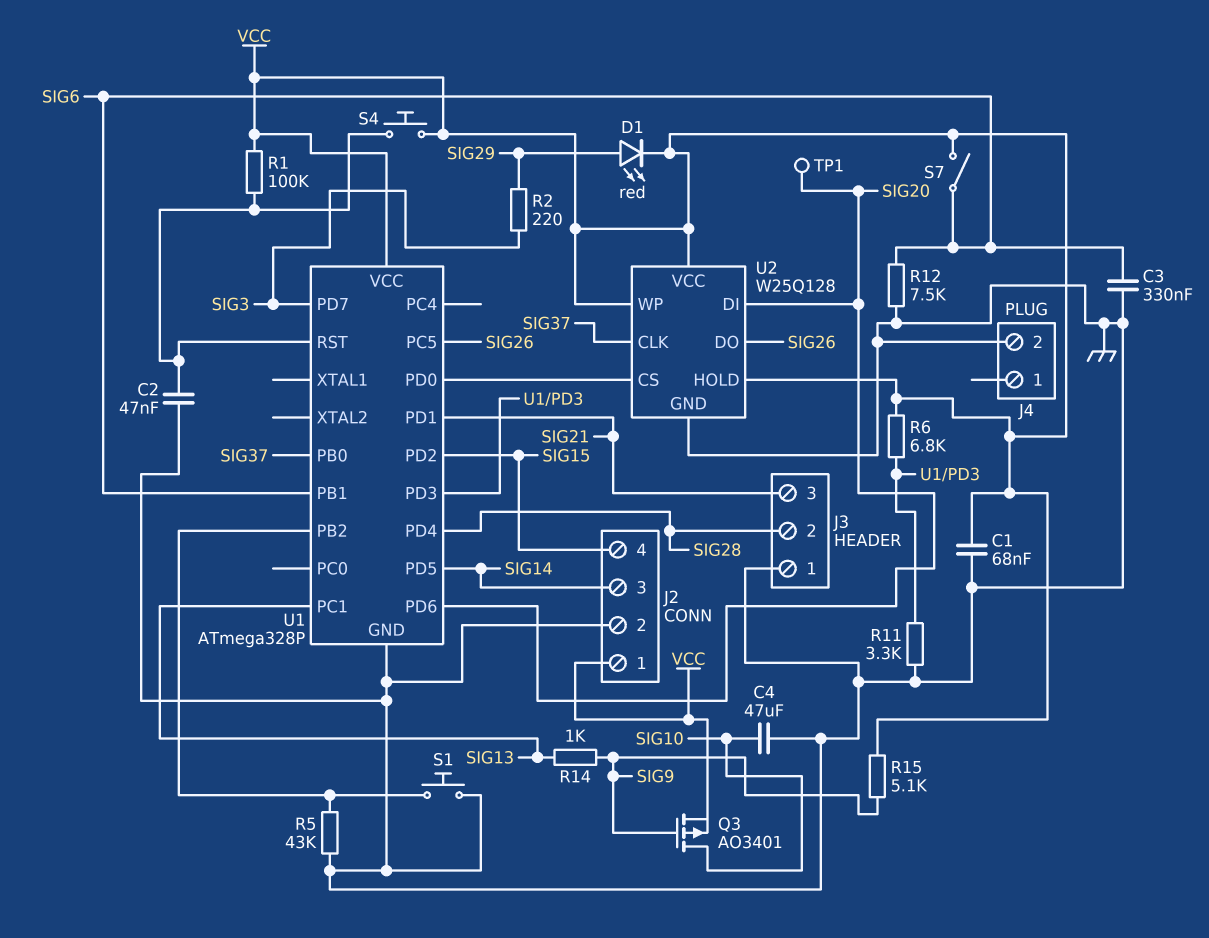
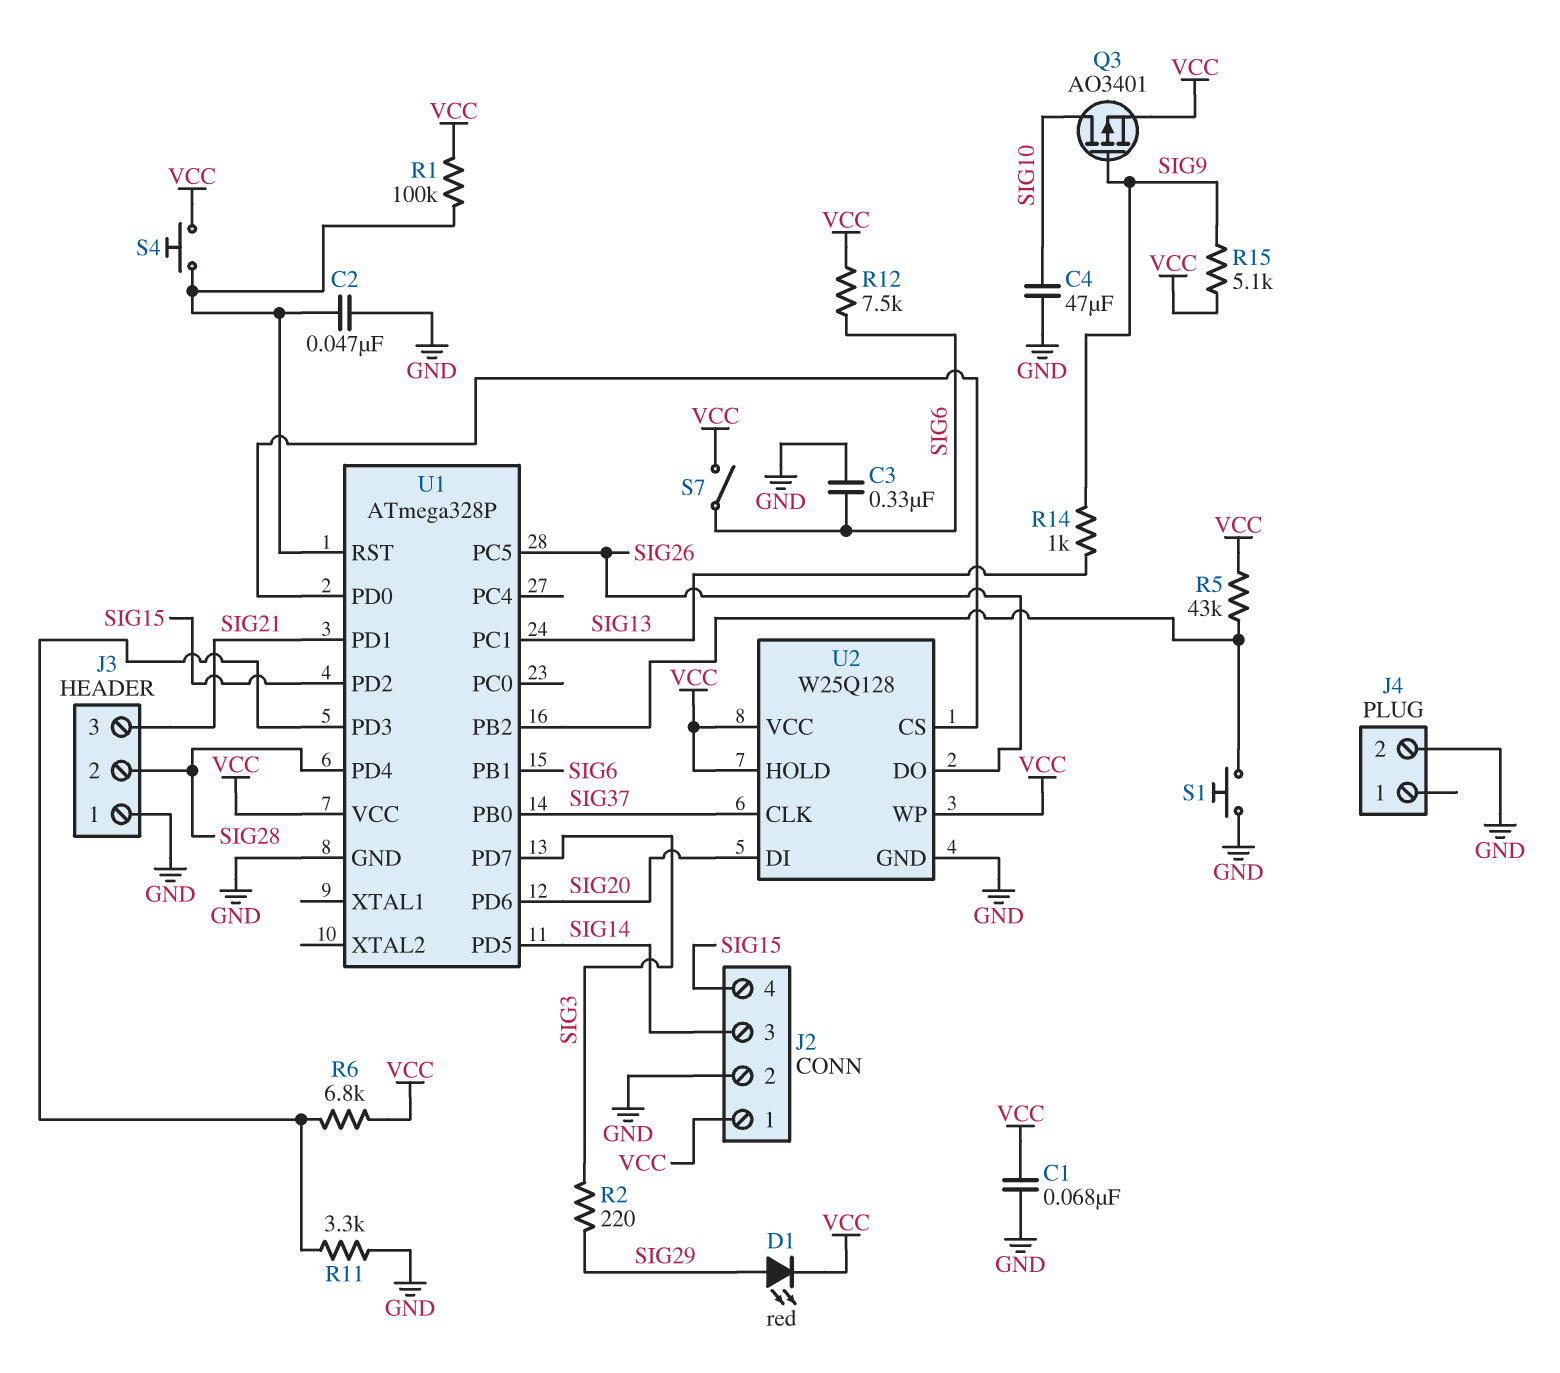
R5: 43k (GND, U1/PB2) -> 43k (U1/PB2, VCC)
R12: 7.5k (GND, SIG6) -> 7.5k (SIG6, VCC)
TP1: test point (SIG20) -> none

